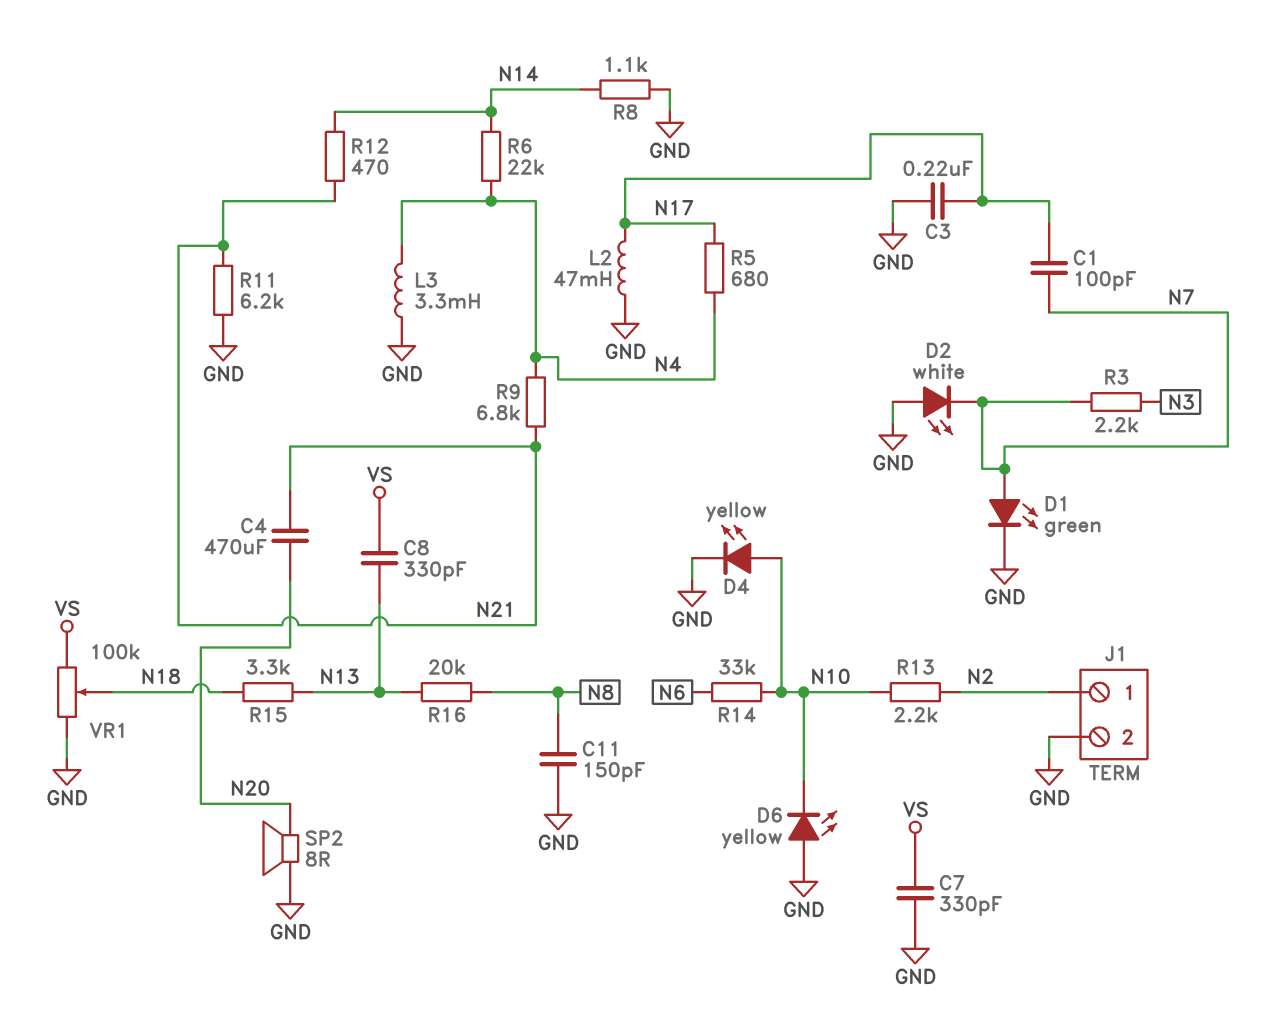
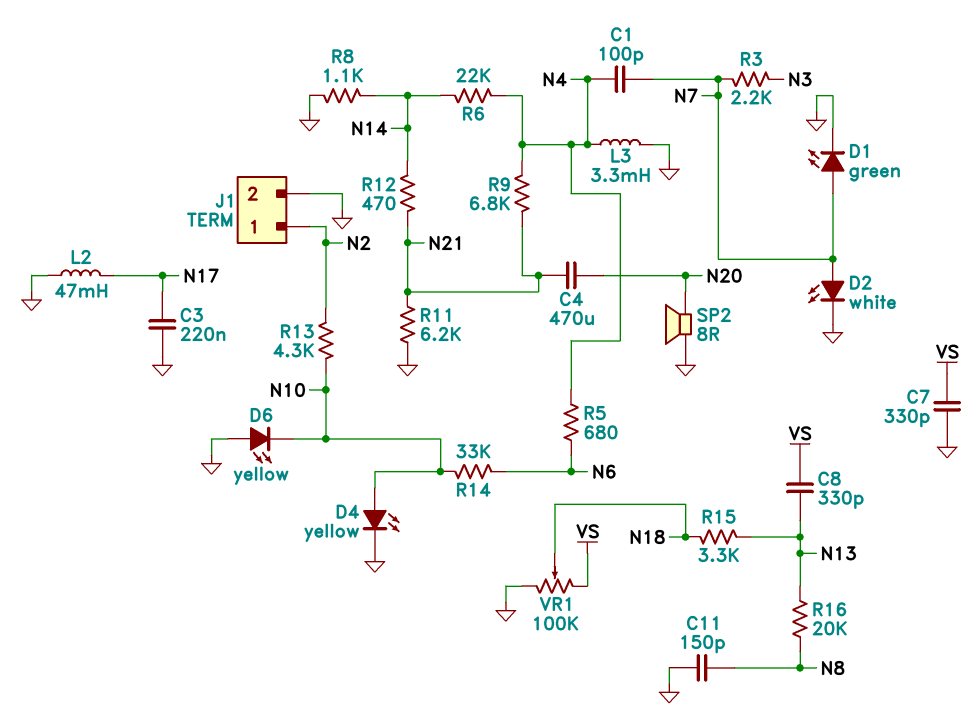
C1: 100pF (N7, N17) -> 100pF (N4, N7)
D2: LED white (A GND, K N7) -> LED white (A N7, K GND)
R5: 680 (N4, N17) -> 680 (N4, N6)
R13: 2.2k (N2, N10) -> 4.3k (N2, N10)

